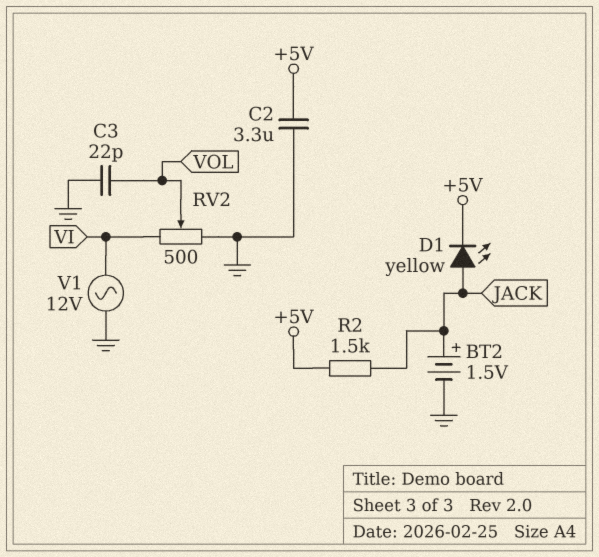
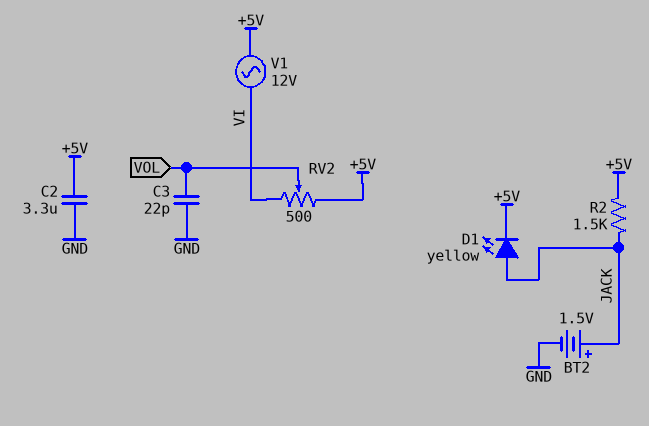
RV2: 500 (GND, VI, wiper VOL) -> 500 (+5V, VI, wiper VOL)
V1: AC 12V (GND, VI) -> AC 12V (+5V, VI)

